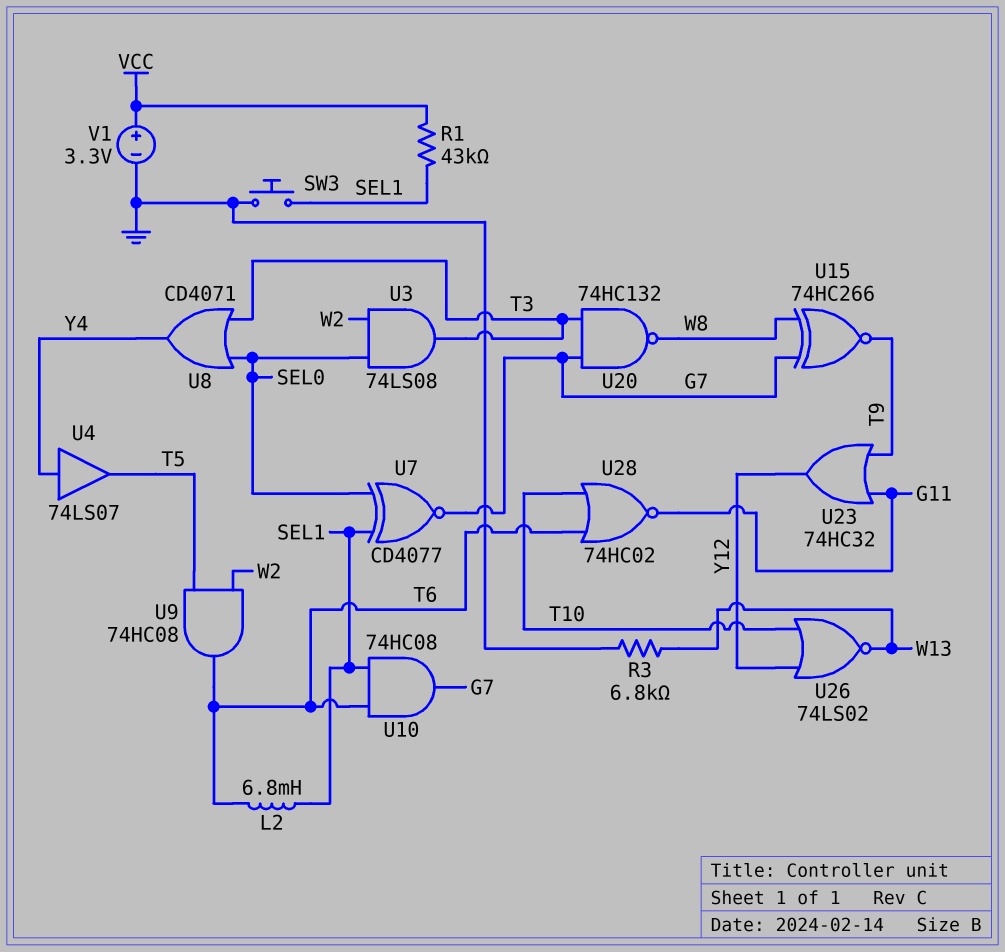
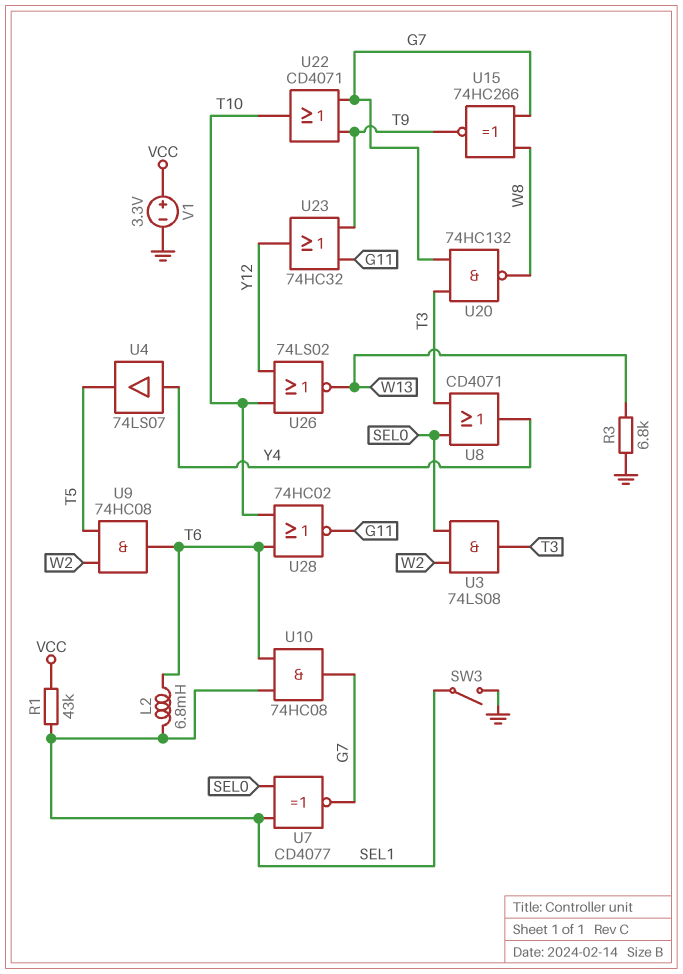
SW3: button (GND, SEL1) -> switch (GND, SEL1)
U22: none -> OR CD4071 (in G7, in T9, out T10)

